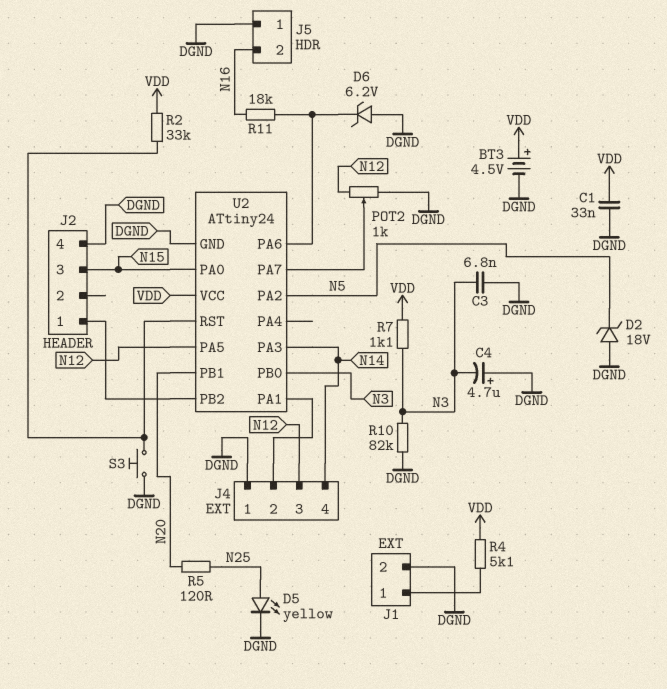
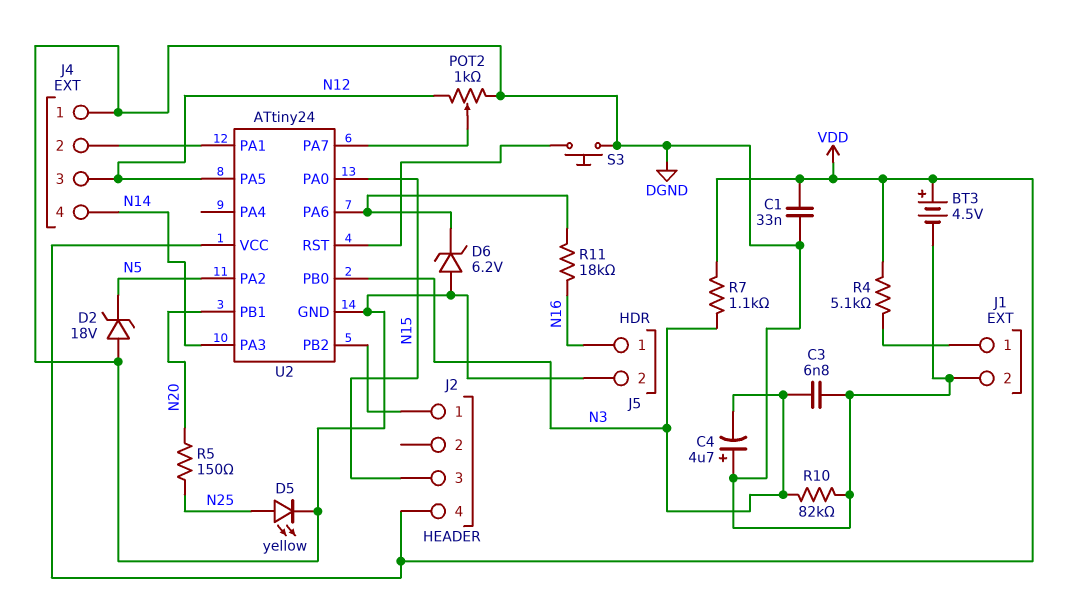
J2 pin 4: DGND -> VDD
J5 pin 1: DGND -> N16
J5 pin 2: N16 -> DGND
R2: 33k (U2/RST, VDD) -> none
R5: 120 (N20, N25) -> 150 (N20, N25)

